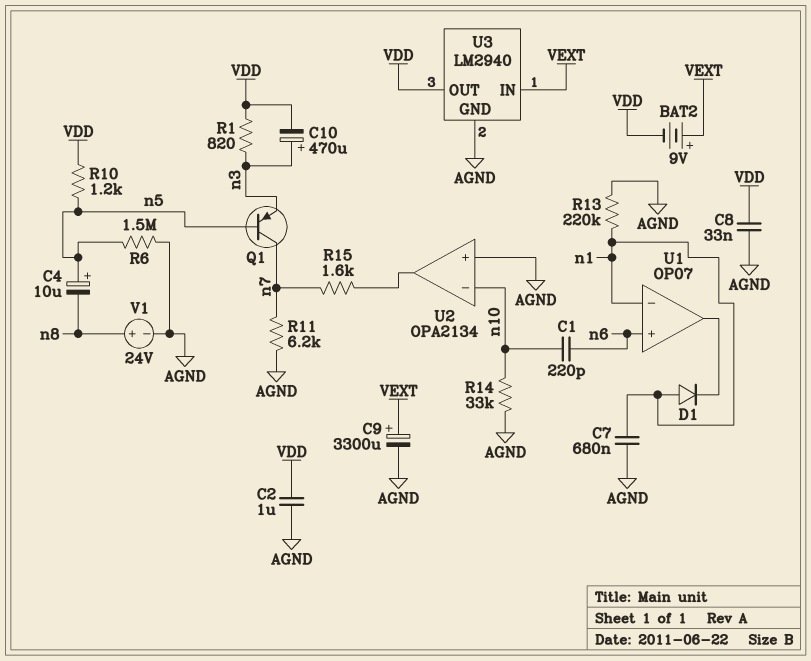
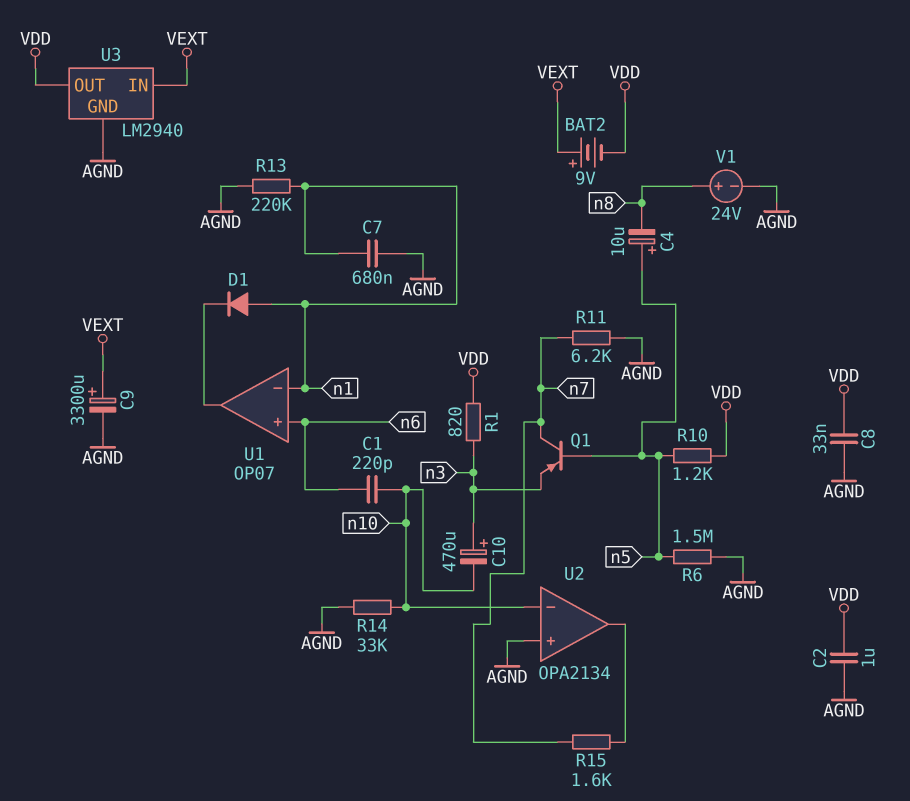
C10: 470uF (plus n3, minus VDD) -> 470uF (plus n3, minus n10)

